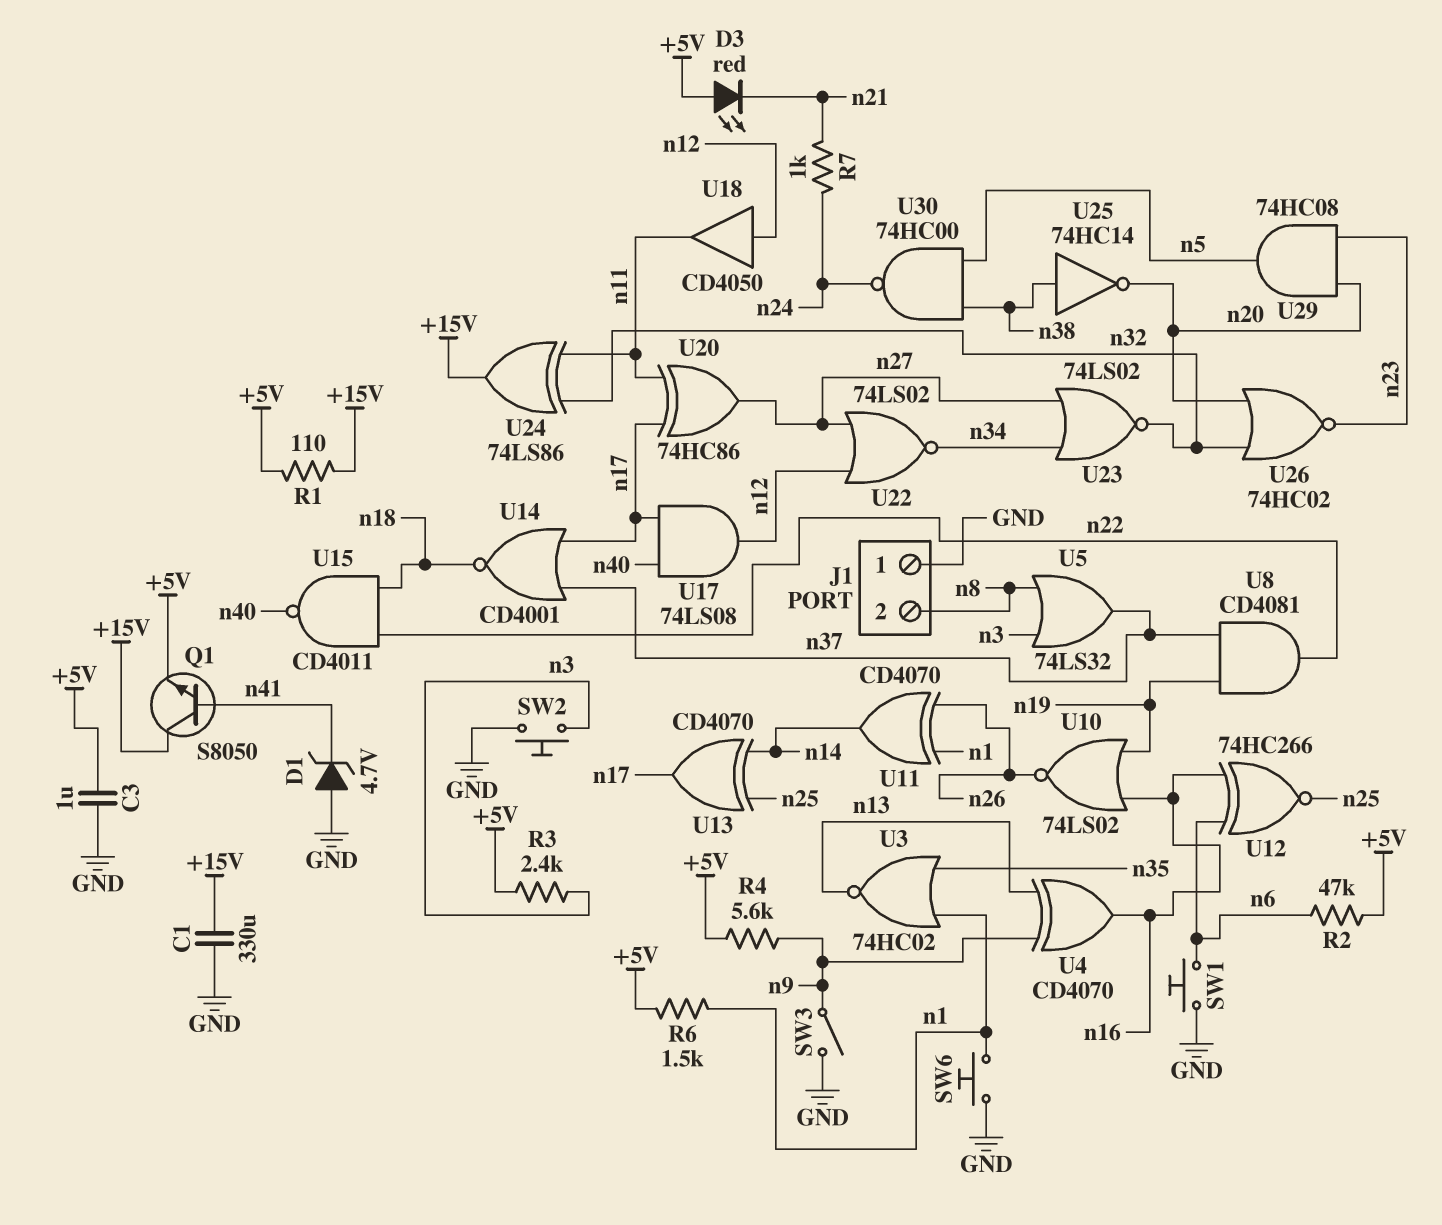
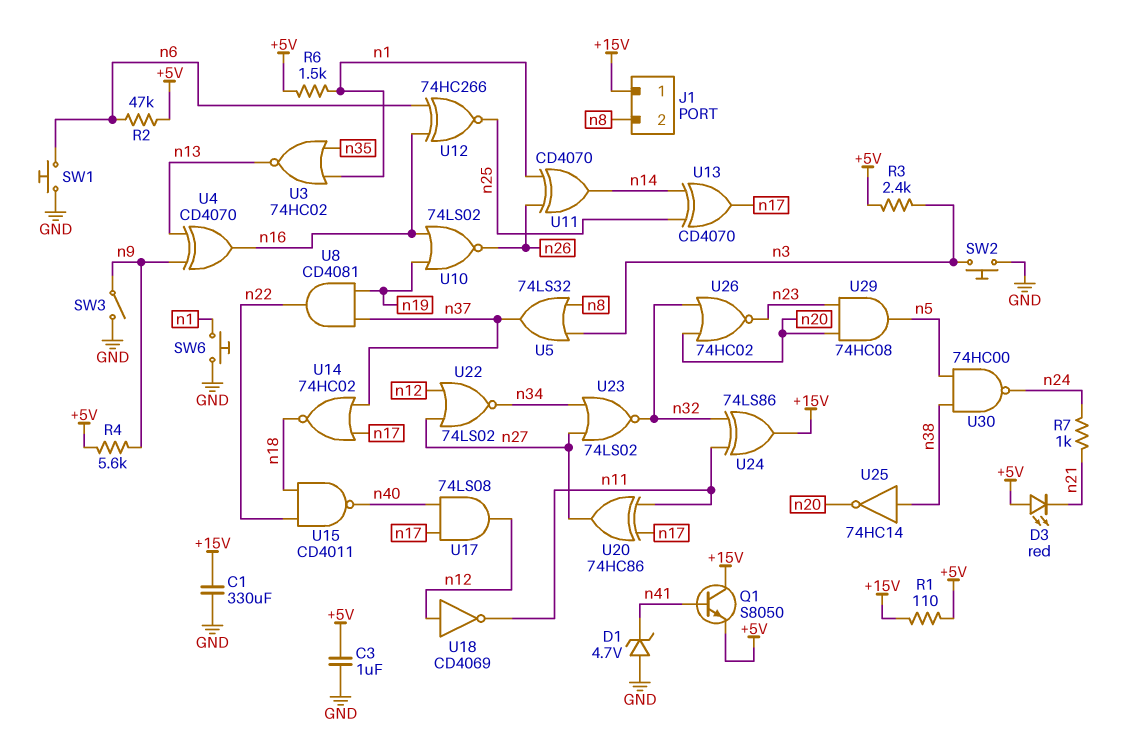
J1 pin 1: GND -> +15V
U14: NOR CD4001 (in n17, in n37, out n18) -> NOR 74HC02 (in n17, in n37, out n18)
U18: buffer CD4050 (in n12, out n11) -> NOT CD4069 (in n12, out n11)

